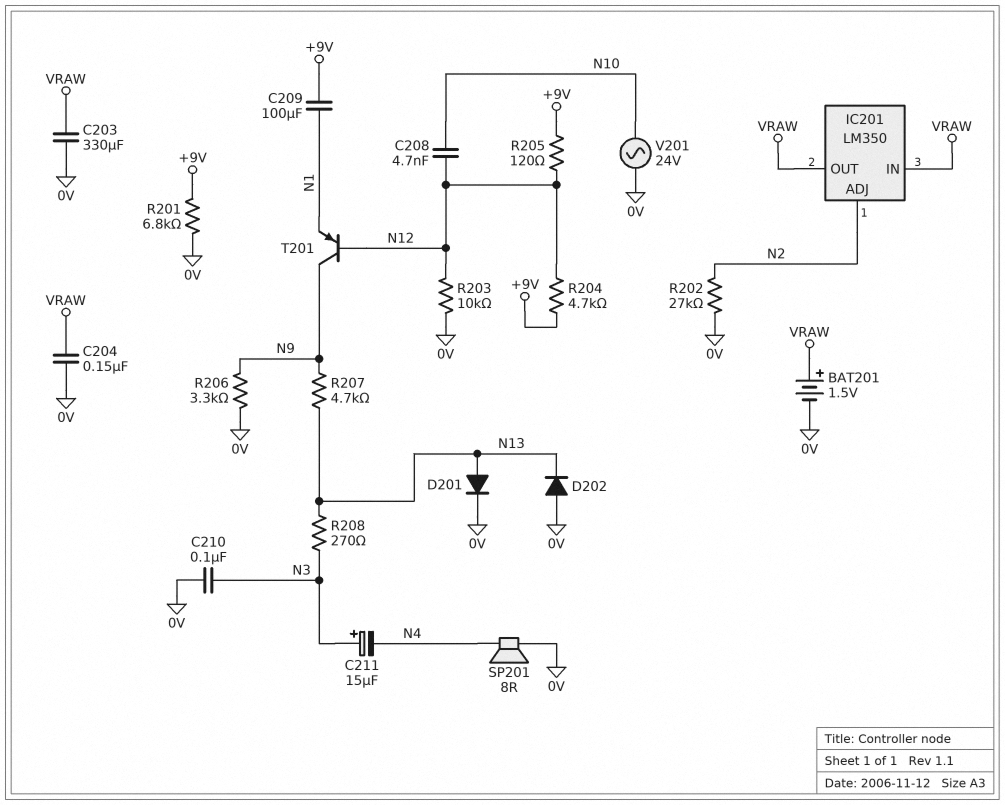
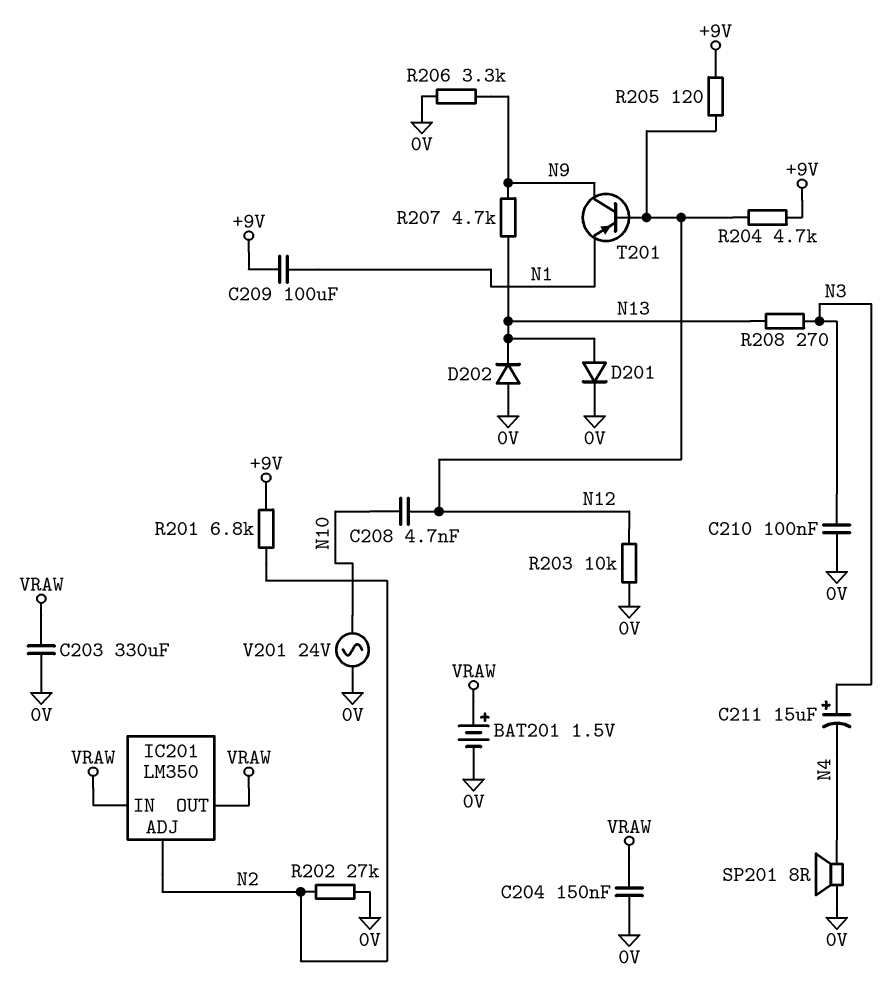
R201: 6.8k (+9V, 0V) -> 6.8k (+9V, N2)

